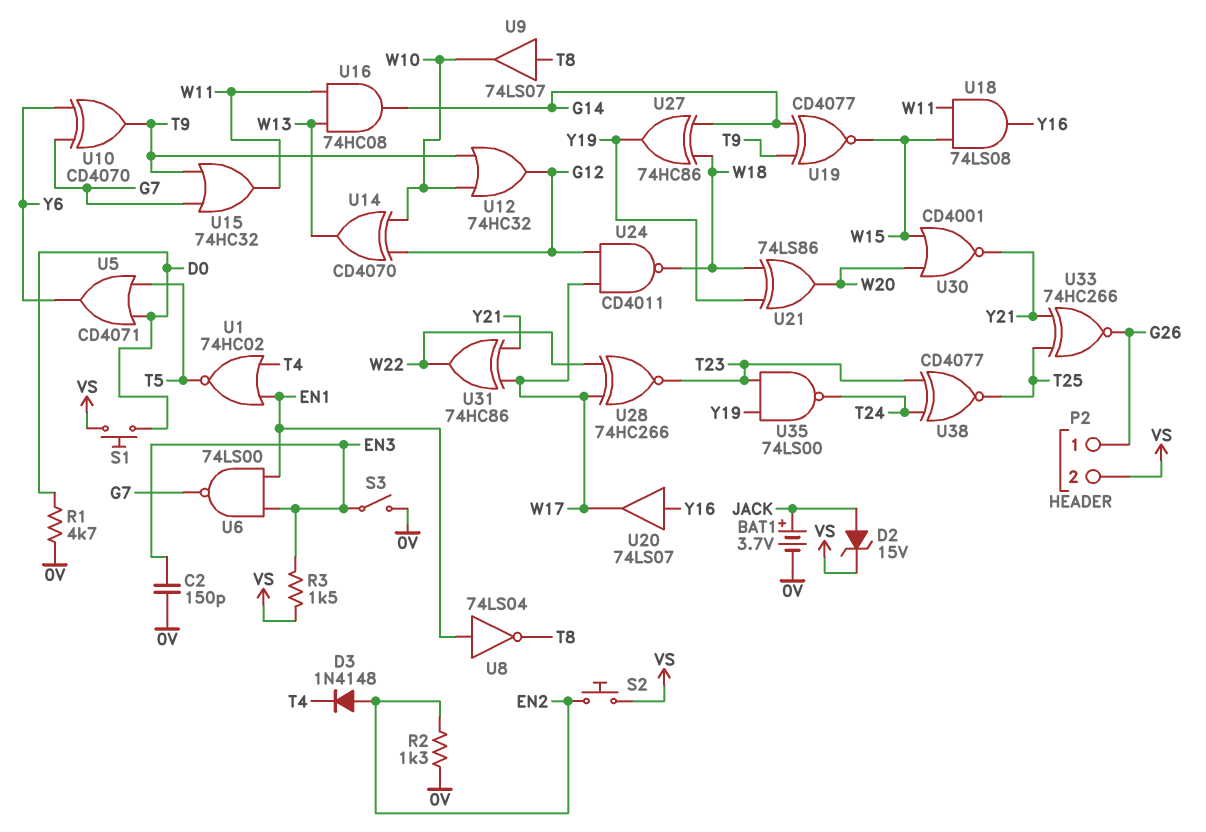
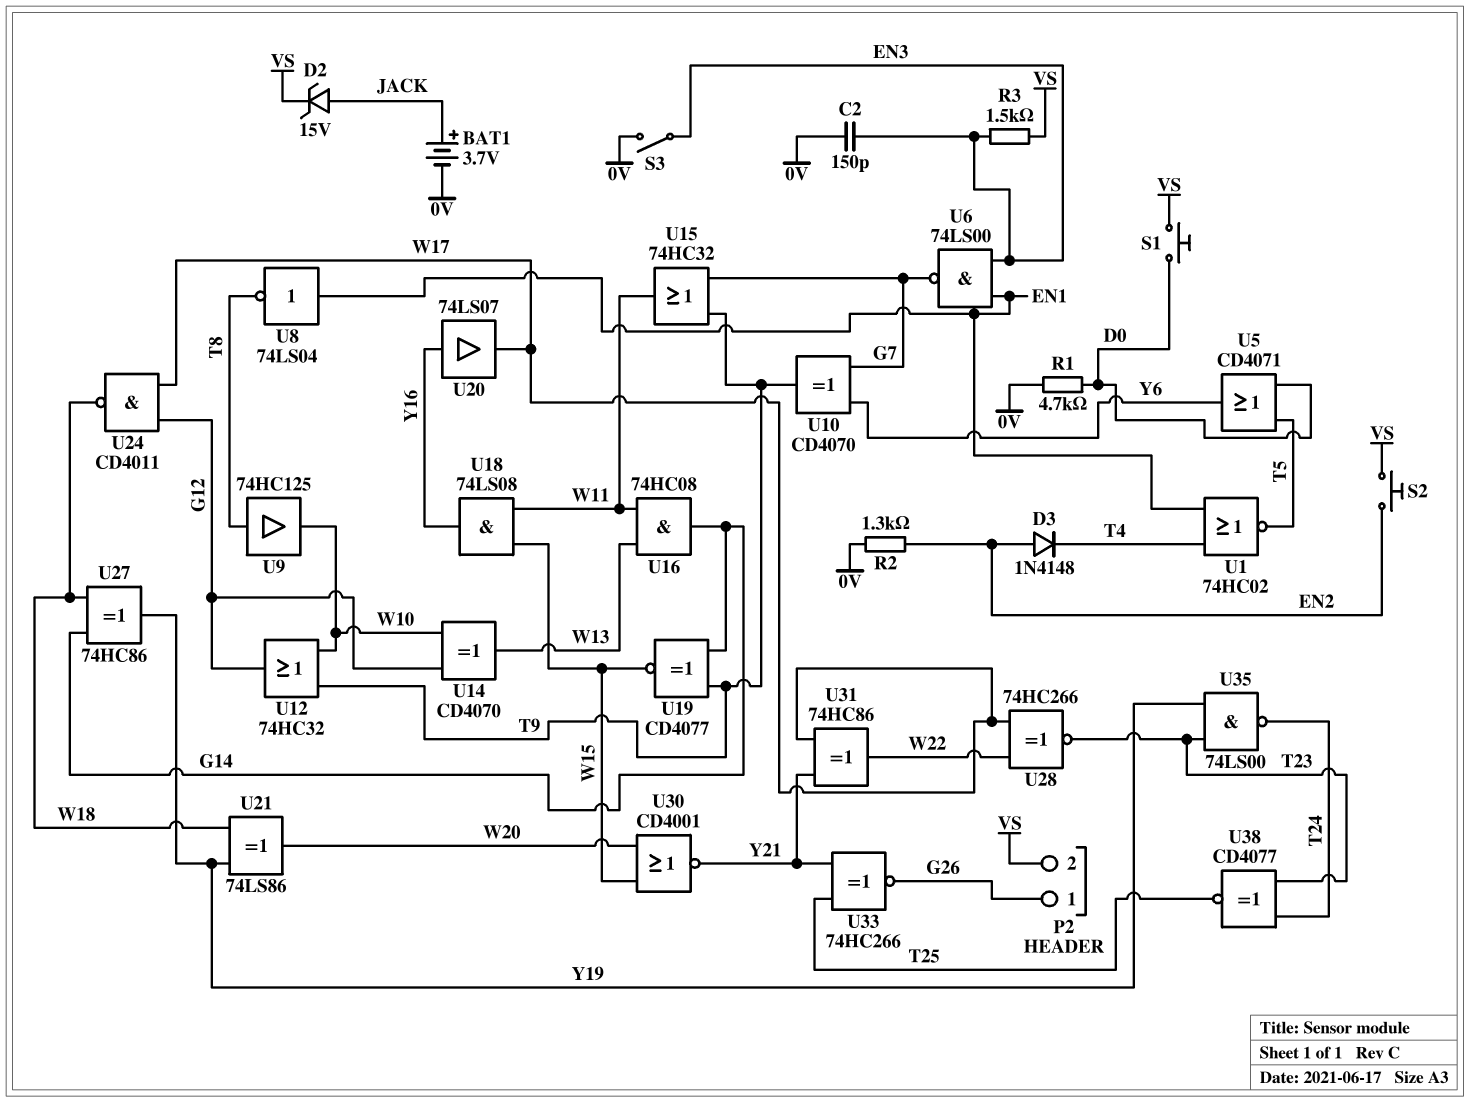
U9: buffer 74LS07 (in T8, out W10) -> buffer 74HC125 (in T8, out W10)

